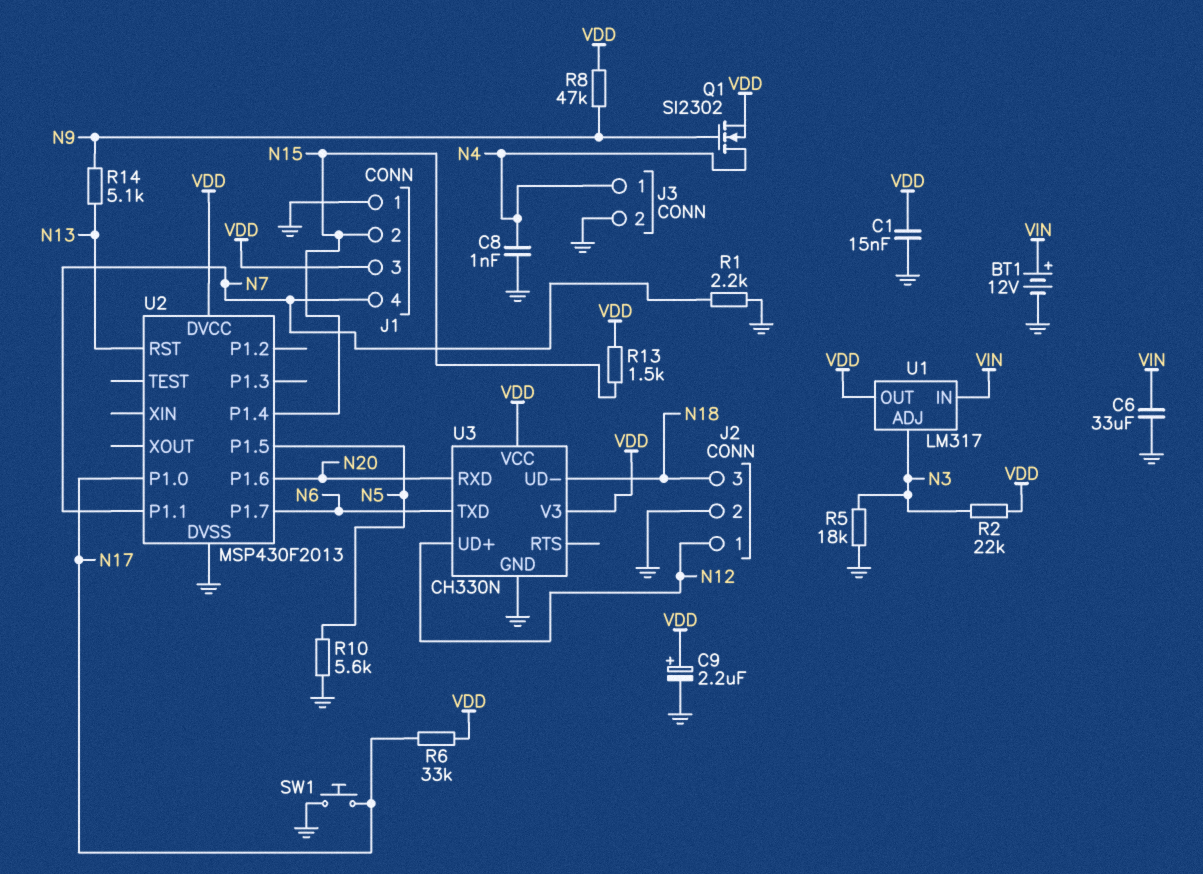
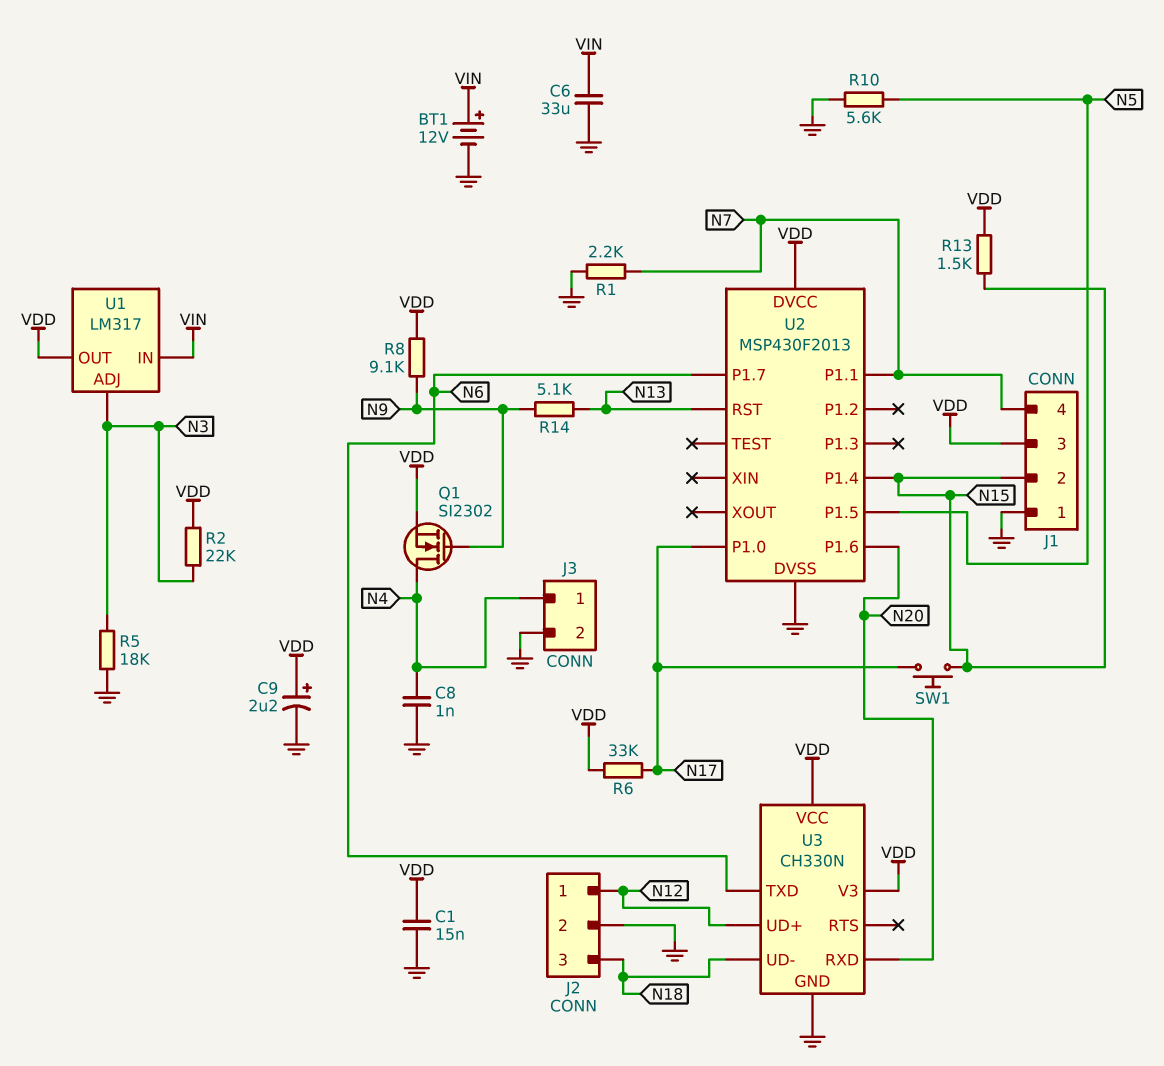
R8: 47k (N9, VDD) -> 9.1k (N9, VDD)
SW1: button (GND, N17) -> button (N15, N17)

